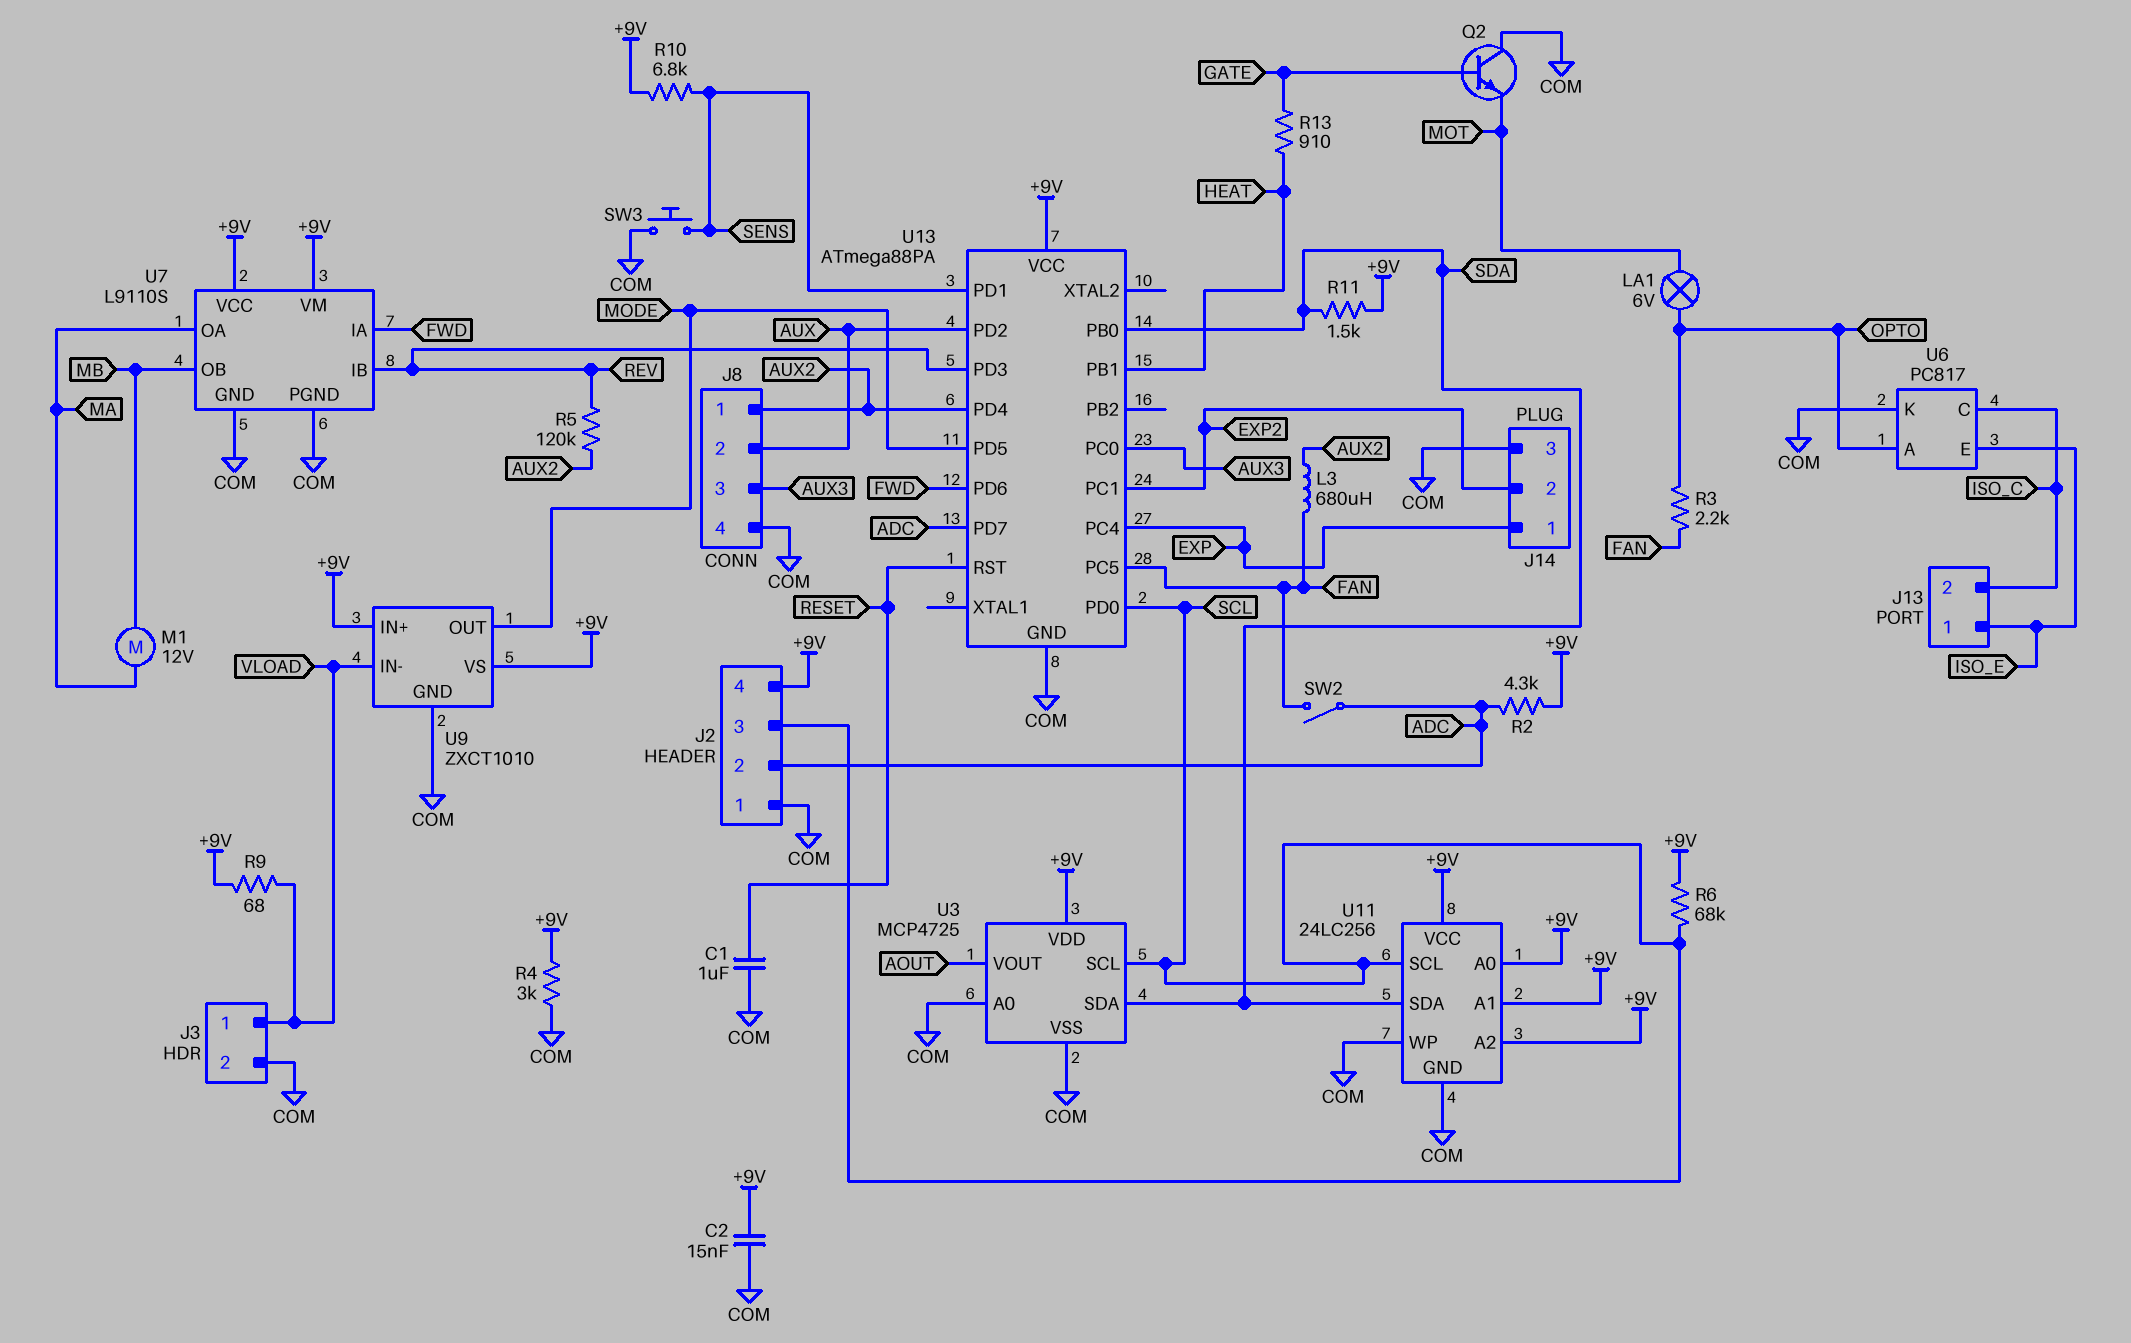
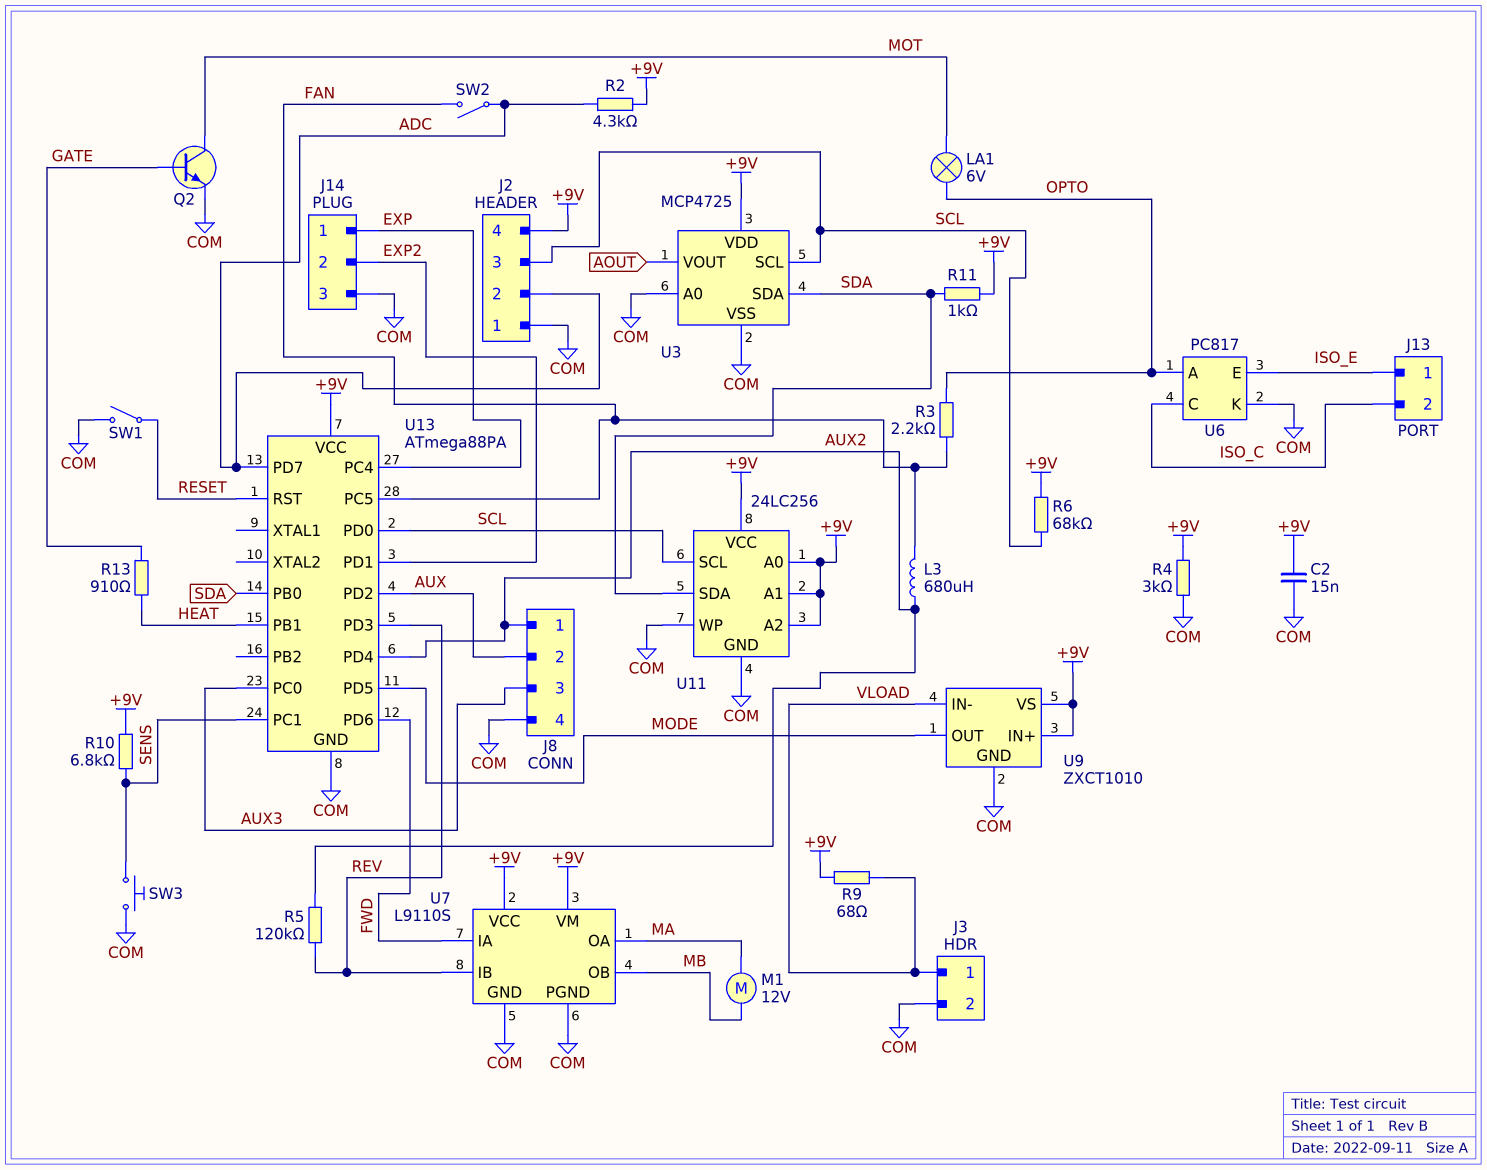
C1: 1uF (COM, RESET) -> none
Q2: NPN (B GATE, C COM, E MOT) -> NPN (B GATE, C MOT, E COM)
R11: 1.5k (+9V, SDA) -> 1k (+9V, SDA)
SW1: none -> switch (COM, RESET)
U13 pin PC1: EXP2 -> SENS
U13 pin PD1: SENS -> EXP2

